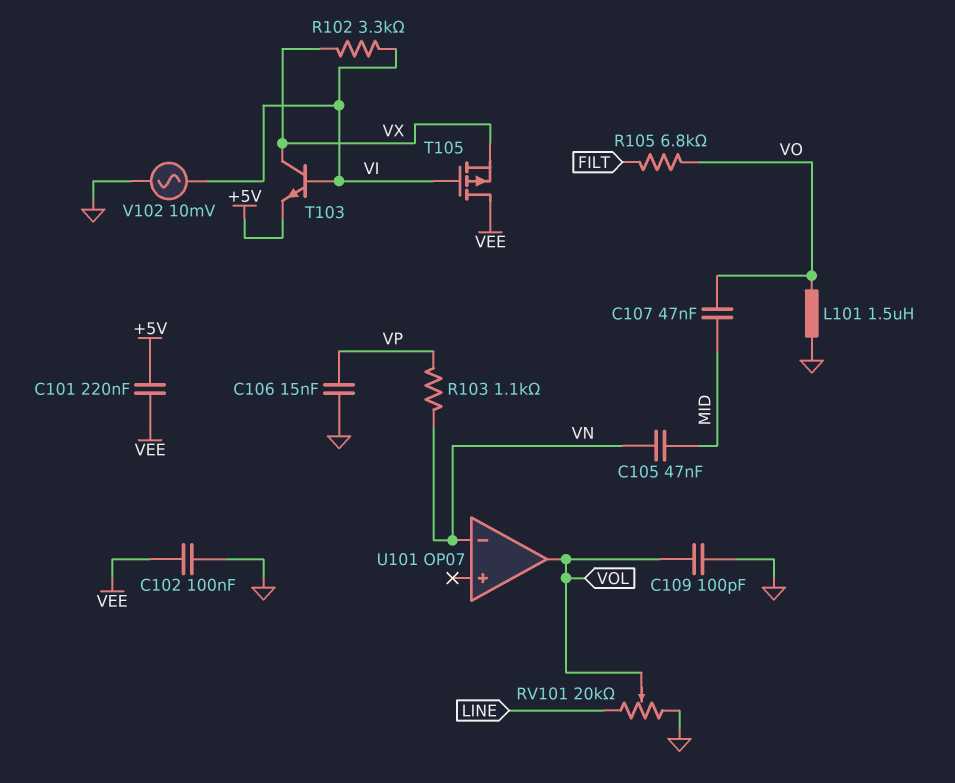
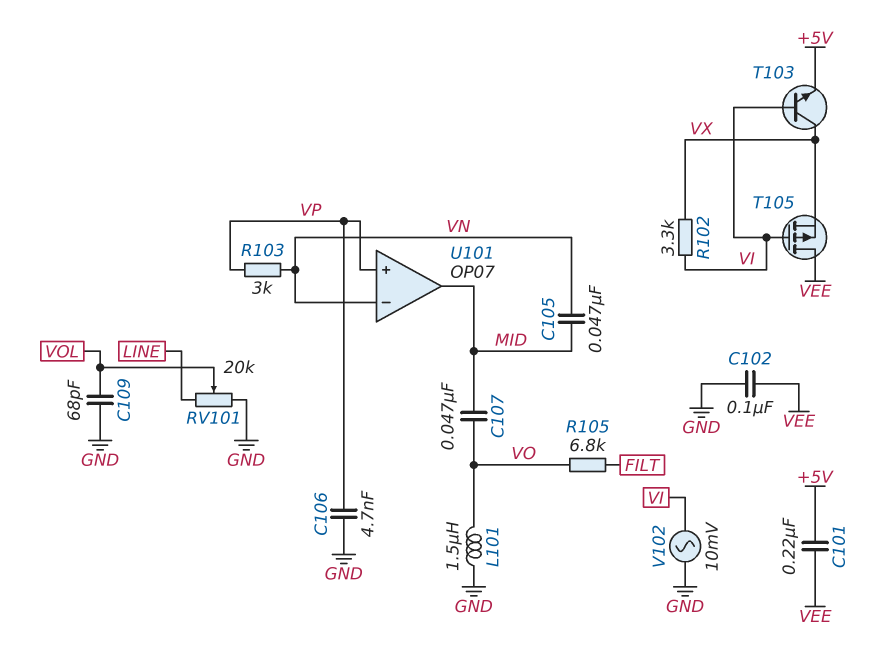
C106: 15nF (GND, VP) -> 4.7nF (GND, VP)
C109: 100pF (GND, VOL) -> 68pF (GND, VOL)
R103: 1.1k (VN, VP) -> 3k (VN, VP)
U101 pin in+: none -> VP
U101 pin out: VOL -> MID

